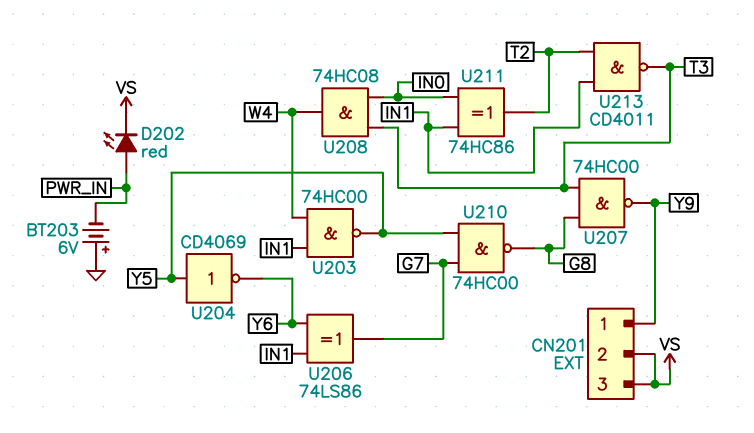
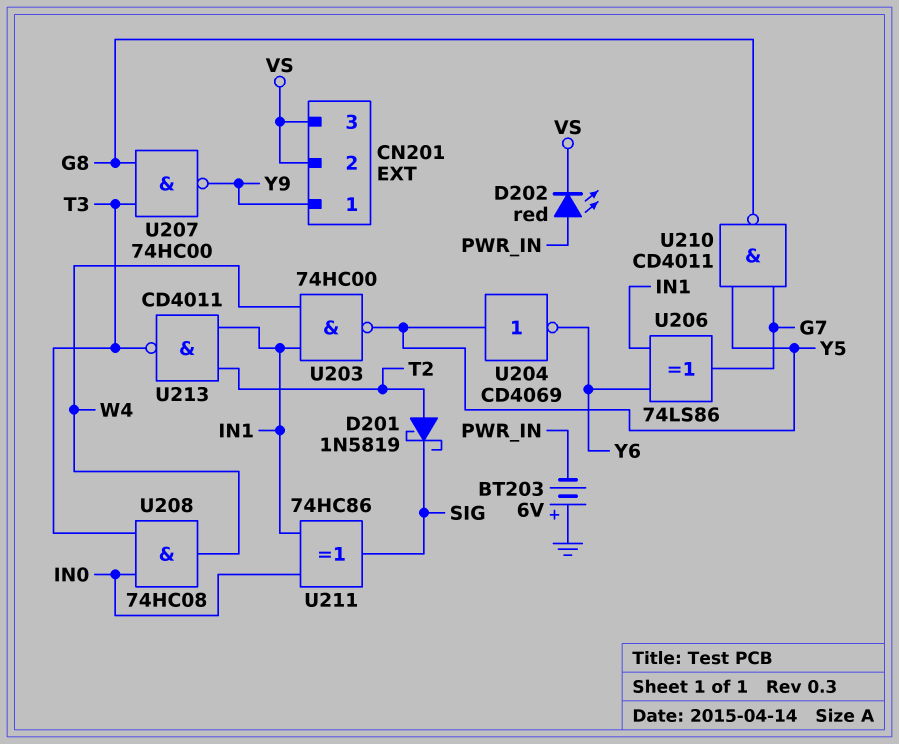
D201: none -> schottky 1N5819 (A T2, K SIG)
U210: NAND 74HC00 (in G7, in Y5, out G8) -> NAND CD4011 (in G7, in Y5, out G8)
U211: XOR 74HC86 (in IN0, in IN1, out T2) -> XOR 74HC86 (in IN0, in IN1, out SIG)

